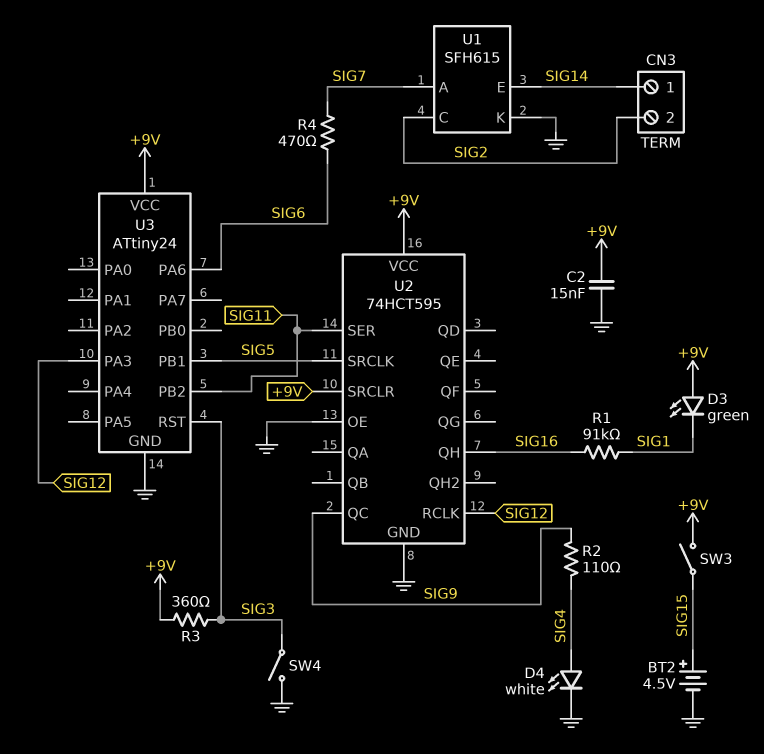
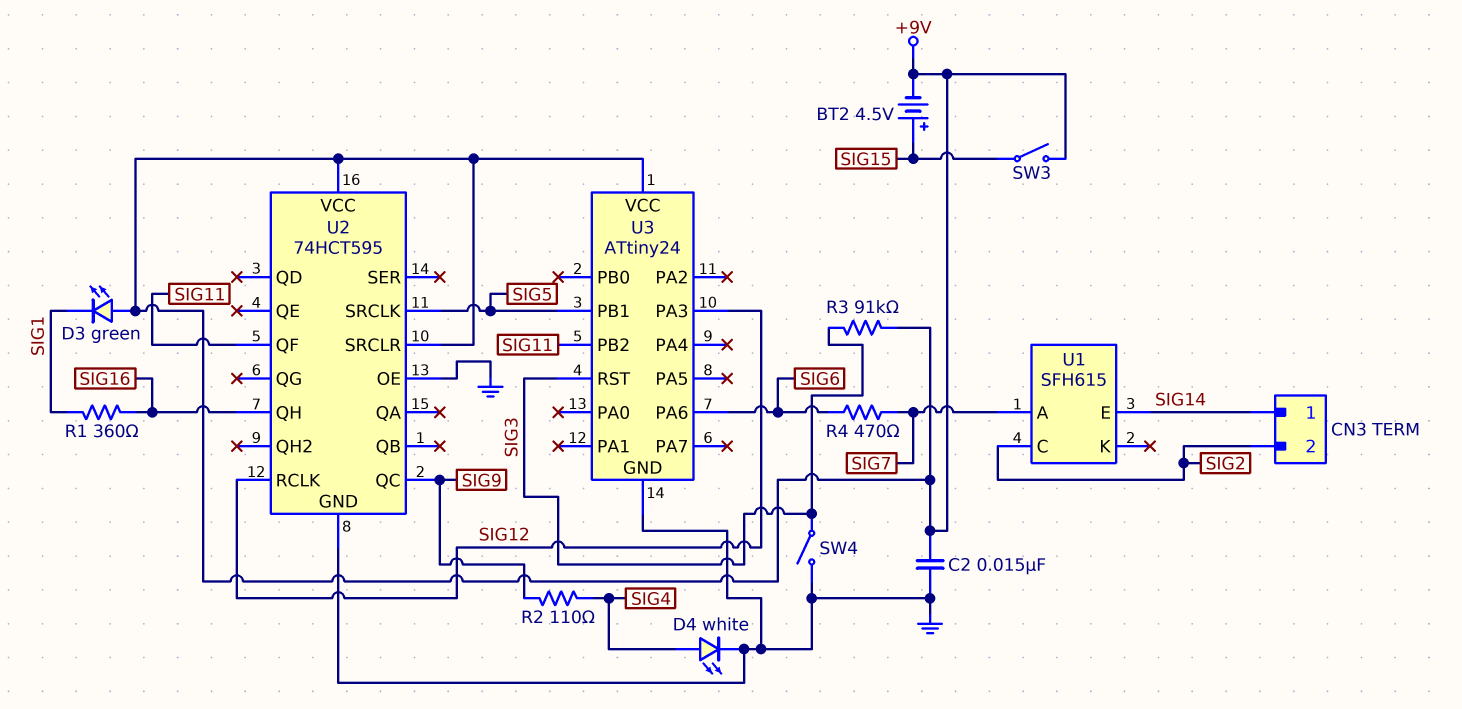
BT2: 4.5V (plus SIG15, minus GND) -> 4.5V (plus SIG15, minus +9V)
R1: 91k (SIG1, SIG16) -> 360 (SIG1, SIG16)
R3: 360 (+9V, SIG3) -> 91k (+9V, SIG3)
U1 pin K: GND -> none
U2 pin QF: none -> SIG11
U2 pin SER: SIG11 -> none

